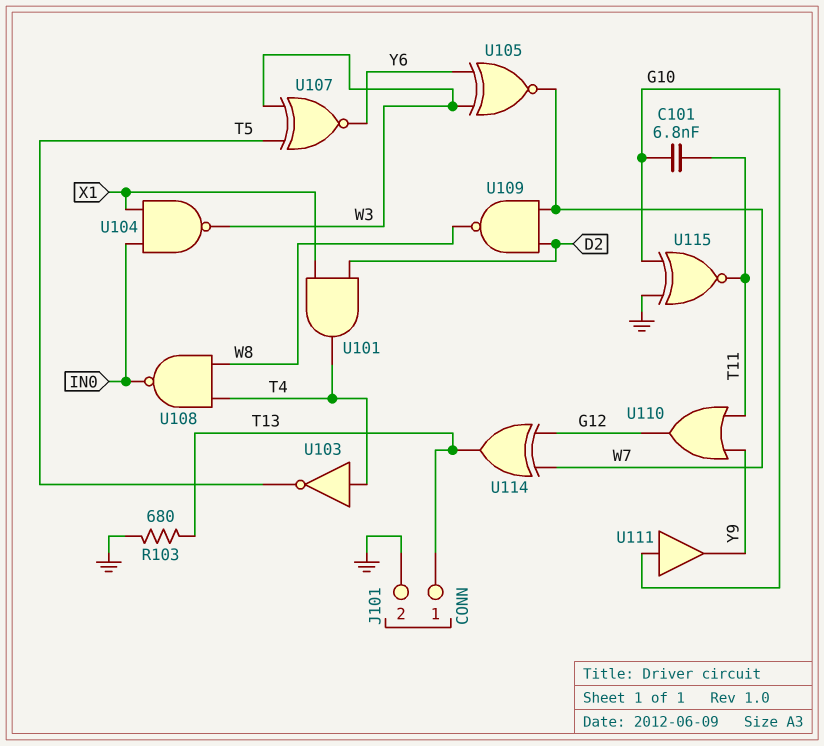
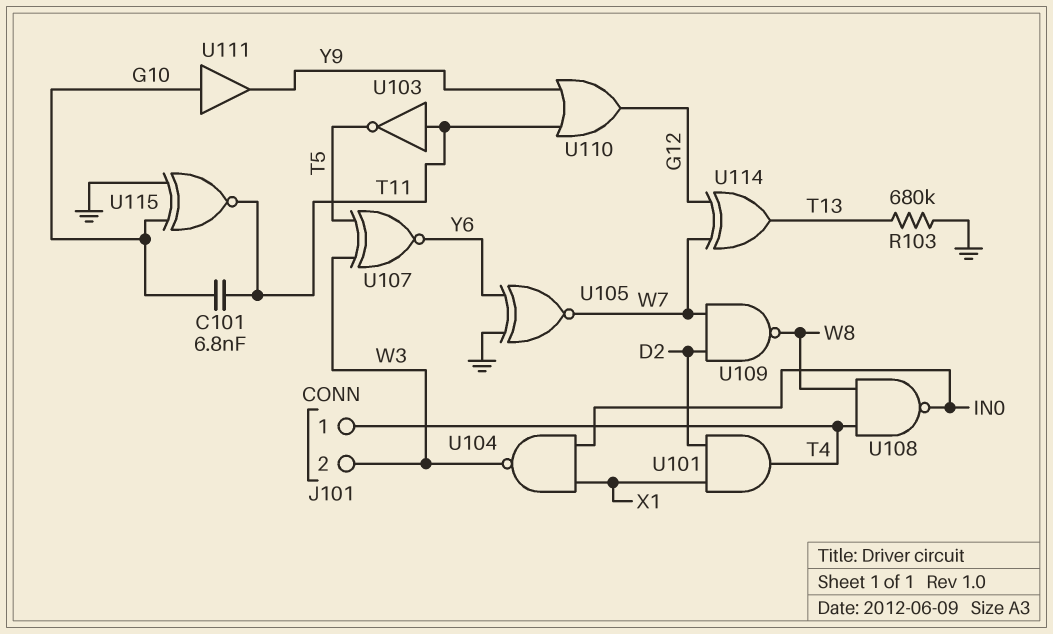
J101 pin 1: T13 -> T4
J101 pin 2: GND -> W3
R103: 680 (GND, T13) -> 680k (GND, T13)
U103: NOT (in T4, out T5) -> NOT (in T11, out T5)
U105: XNOR (in W3, in Y6, out W7) -> XNOR (in GND, in Y6, out W7)

